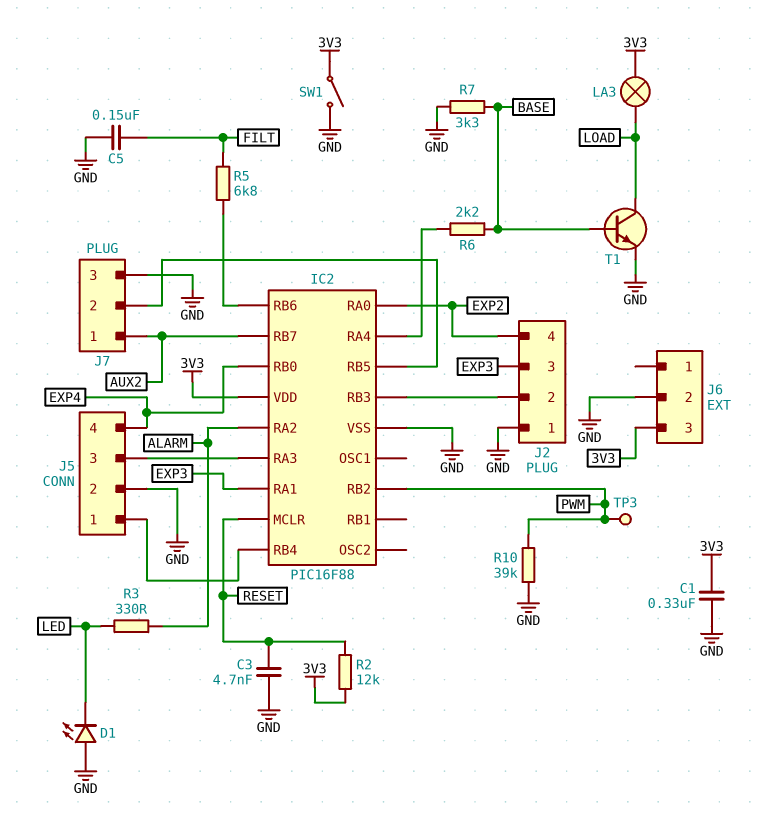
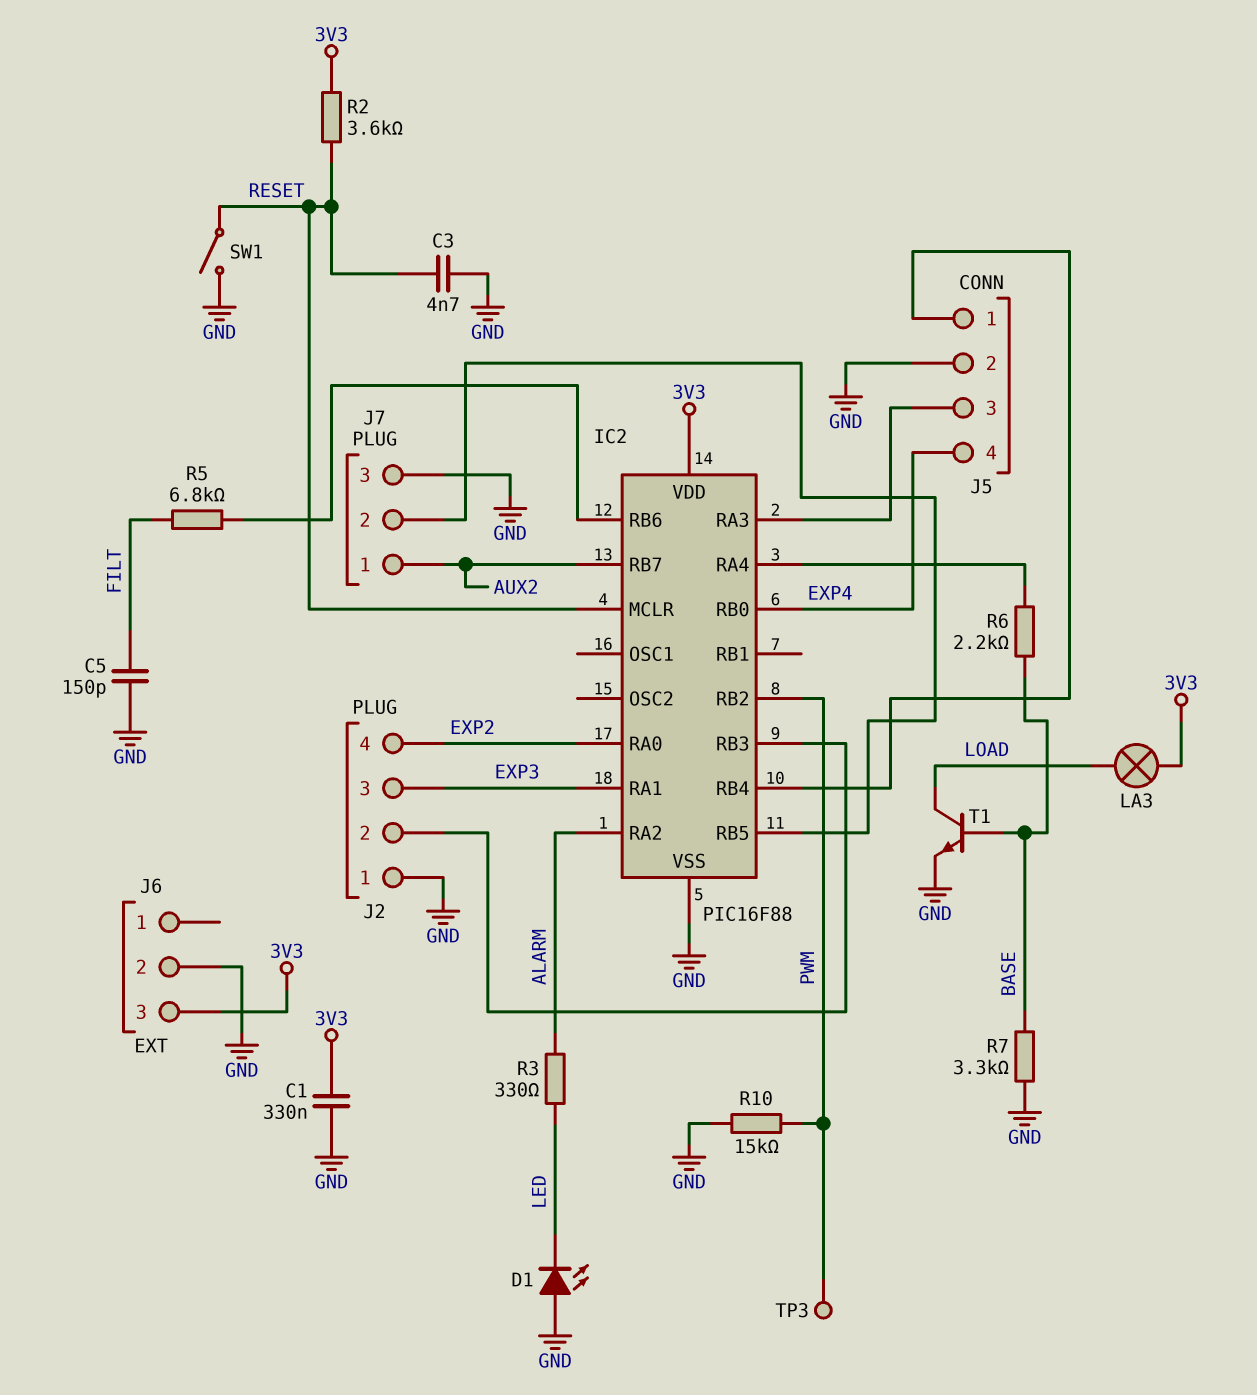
C5: 150nF (FILT, GND) -> 150pF (FILT, GND)
R2: 12k (3V3, RESET) -> 3.6k (3V3, RESET)
R10: 39k (GND, PWM) -> 15k (GND, PWM)
SW1: switch (3V3, GND) -> switch (GND, RESET)

